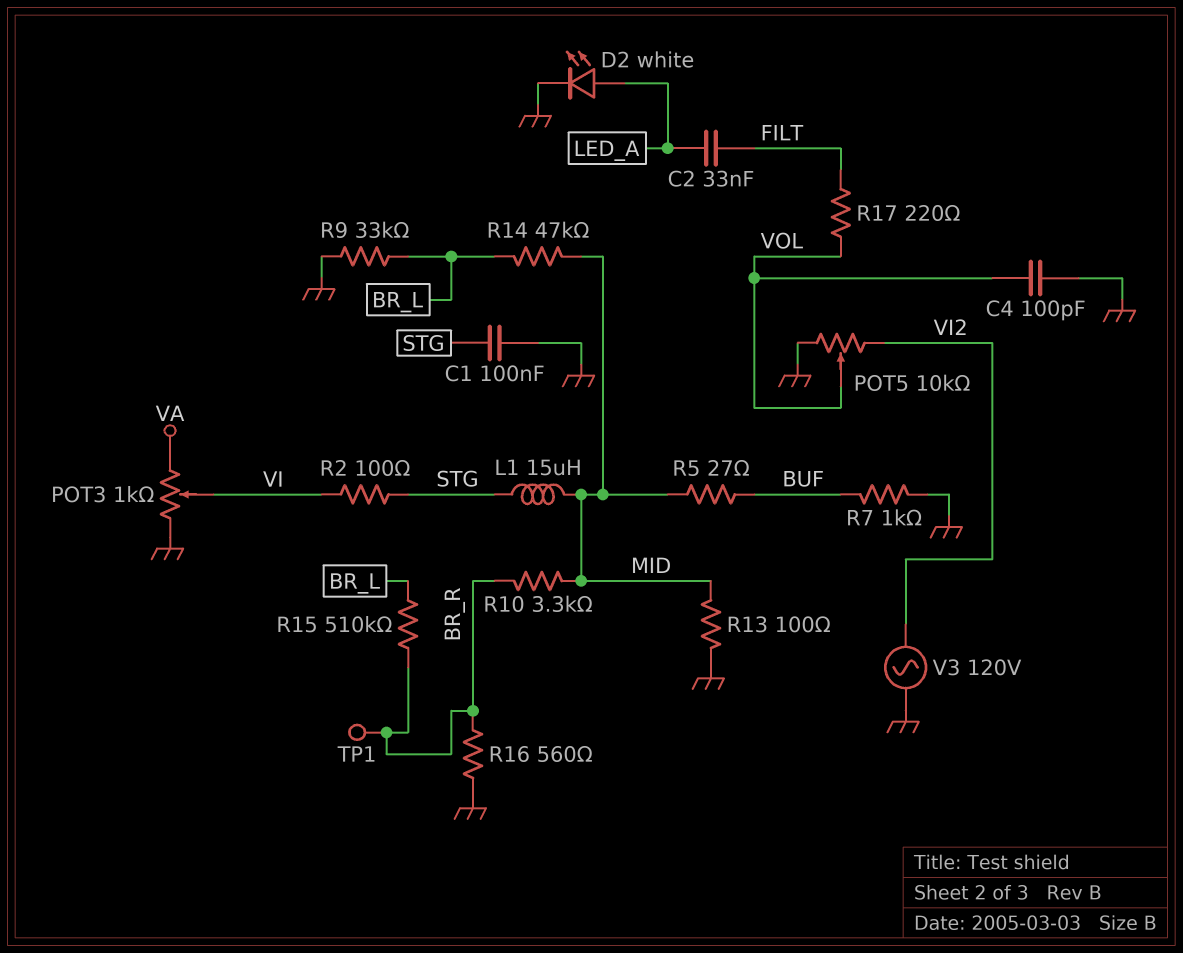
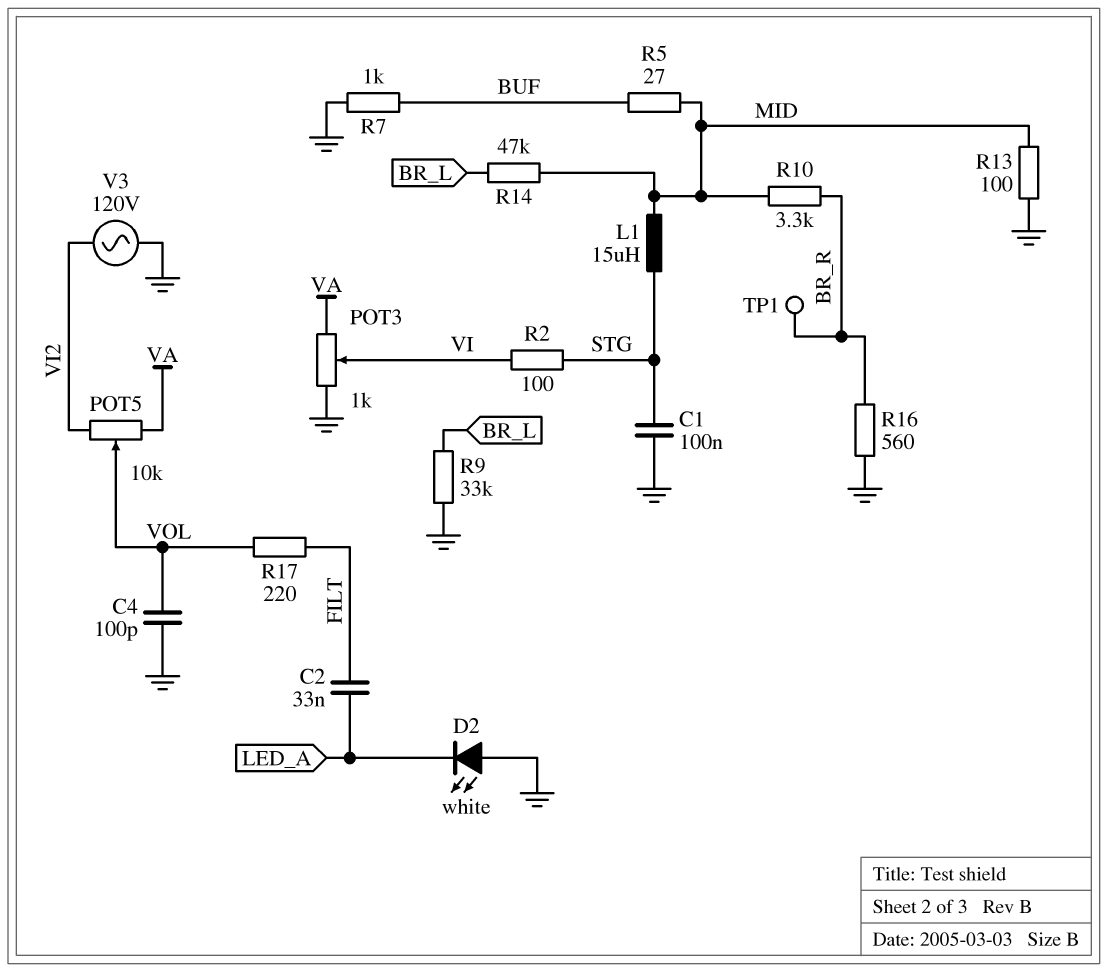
D2: LED white (A LED_A, K GND) -> LED white (A GND, K LED_A)
POT5: 10k (GND, VI2, wiper VOL) -> 10k (VA, VI2, wiper VOL)
R15: 510k (BR_L, BR_R) -> none

